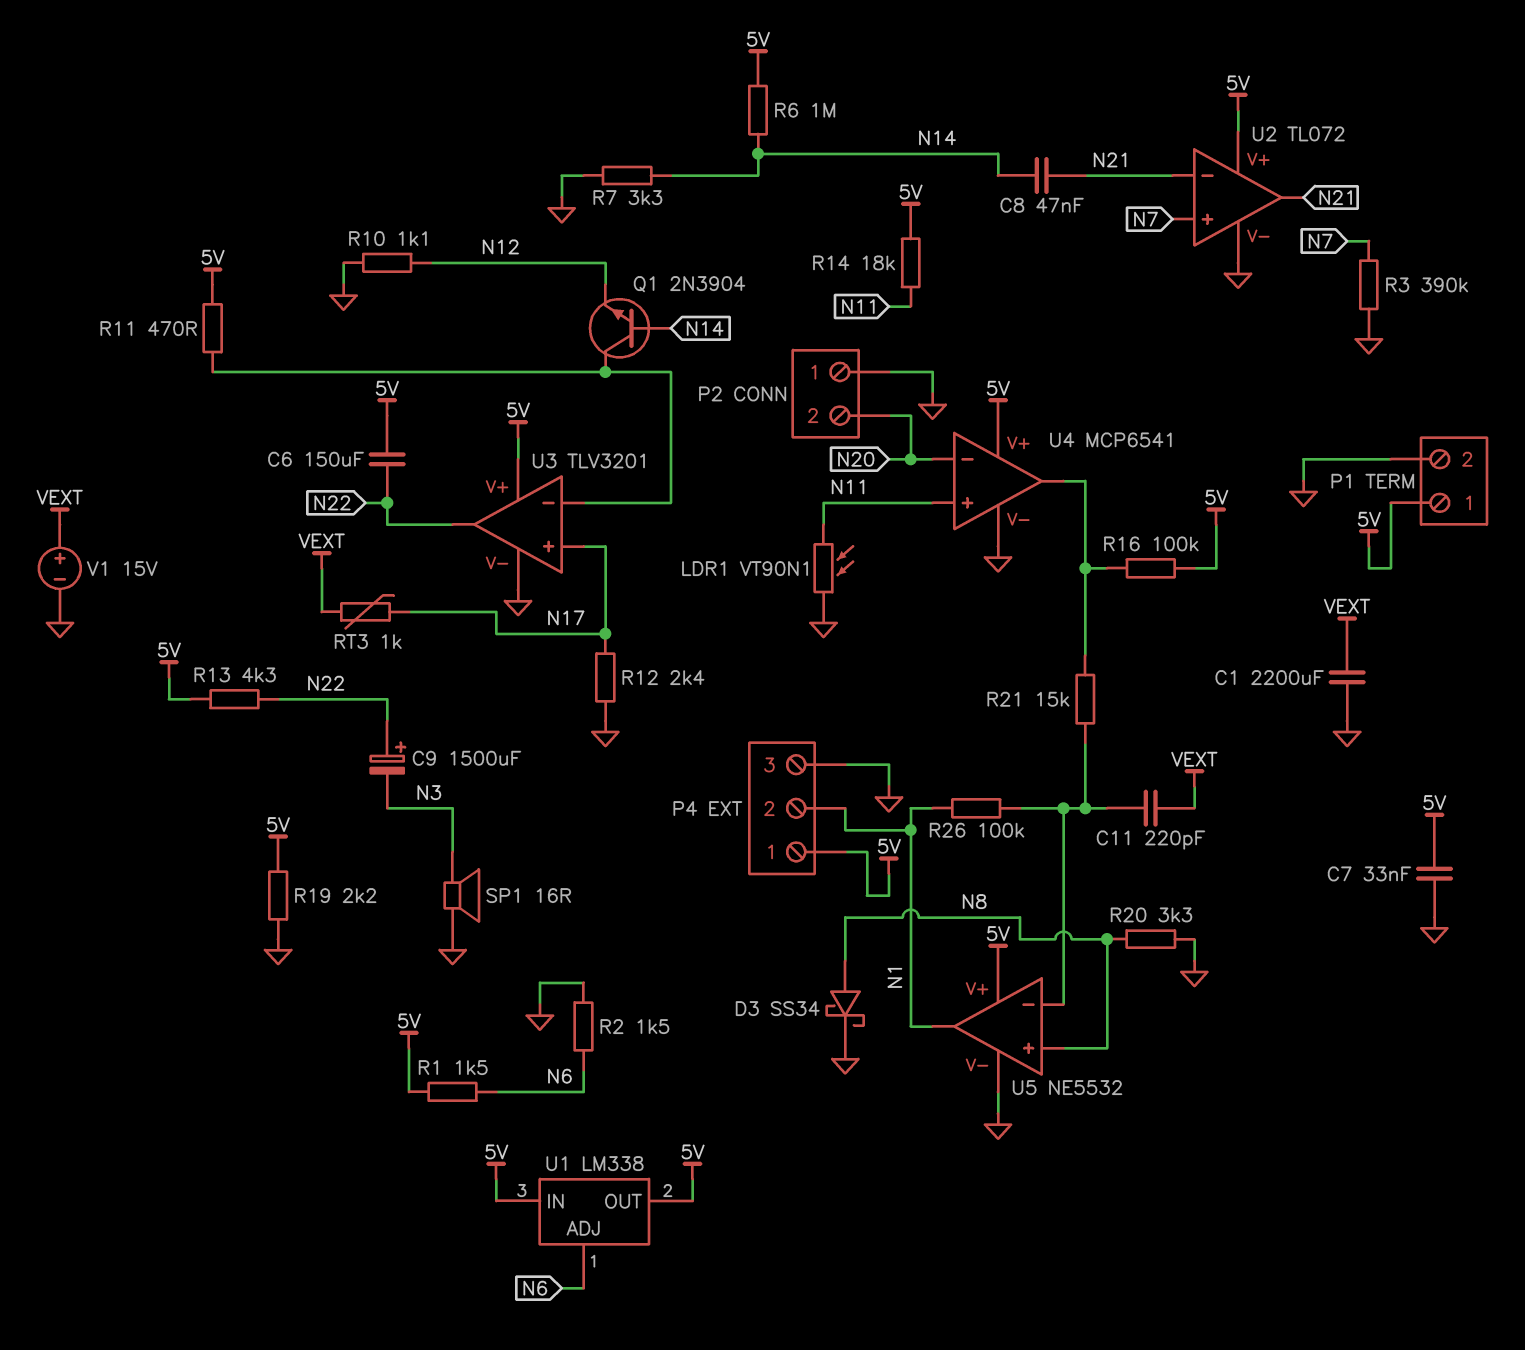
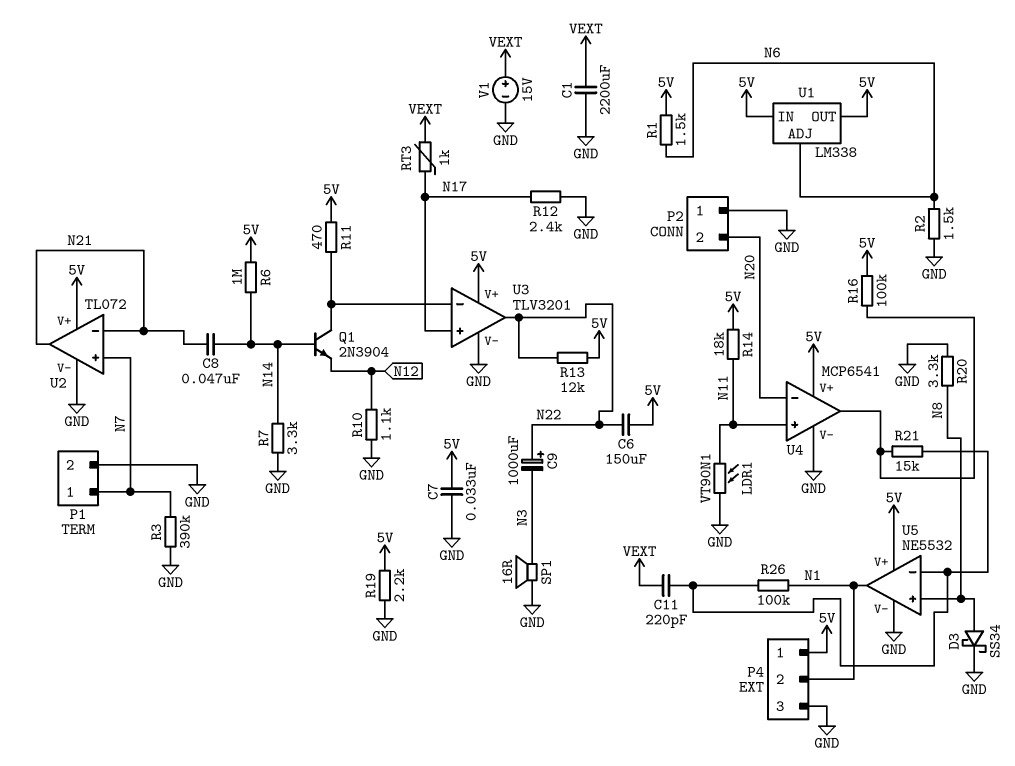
C9: 1500uF (plus N22, minus N3) -> 1000uF (plus N22, minus N3)
P1 pin 1: 5V -> N7
R13: 4.3k (5V, N22) -> 12k (5V, N22)

